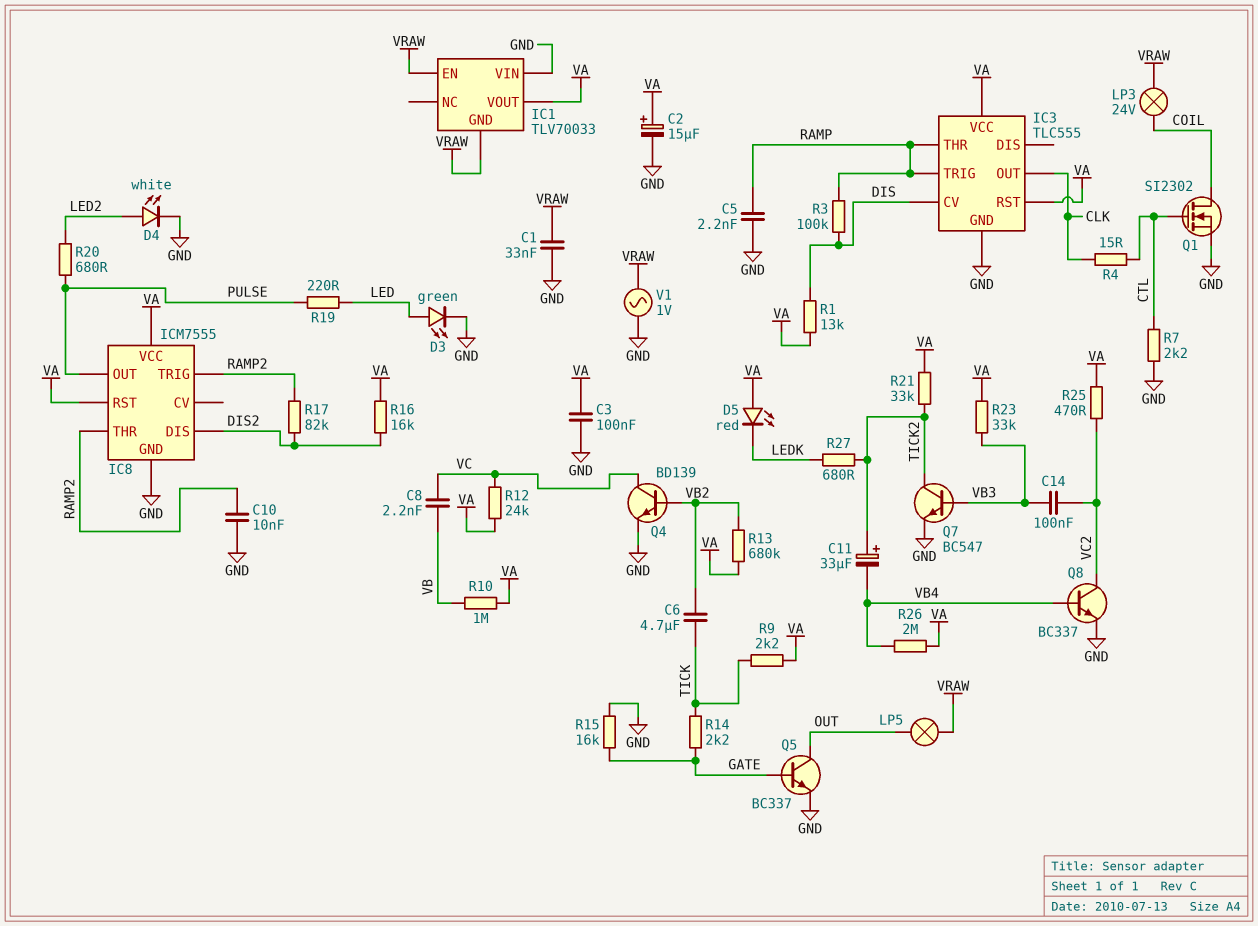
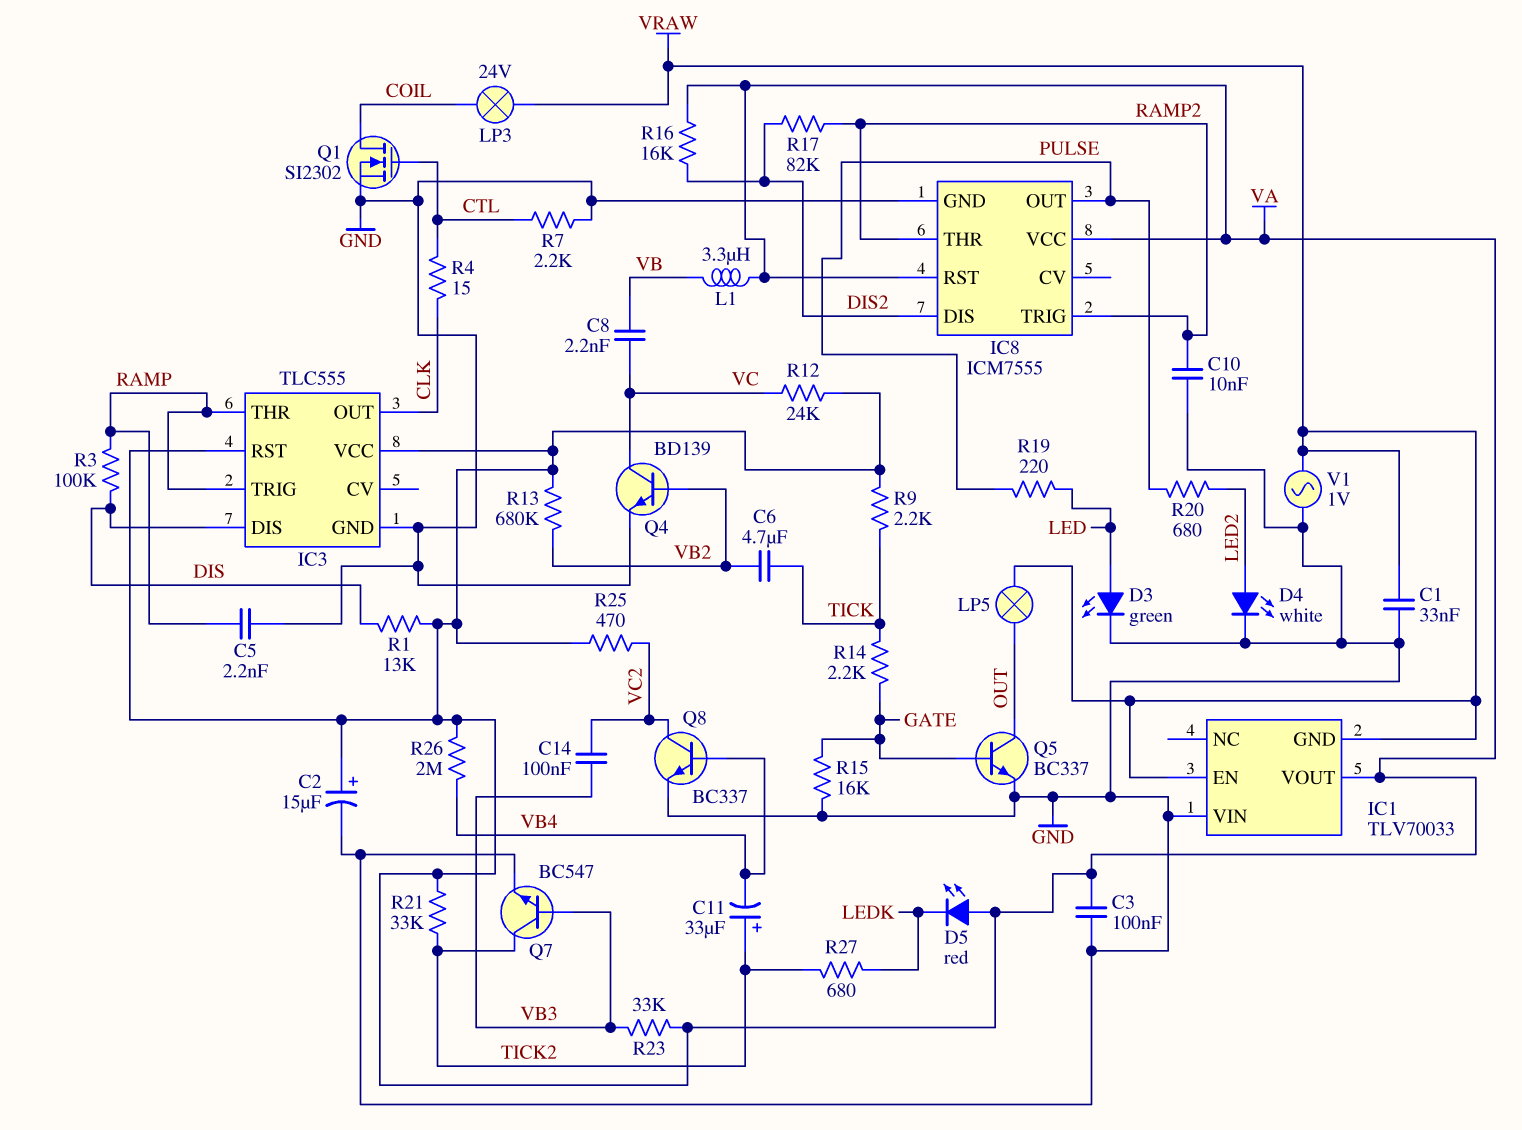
IC3 pin CV: DIS -> none
IC3 pin DIS: none -> DIS
L1: none -> 3.3uH (VA, VB)
R10: 1M (VA, VB) -> none

